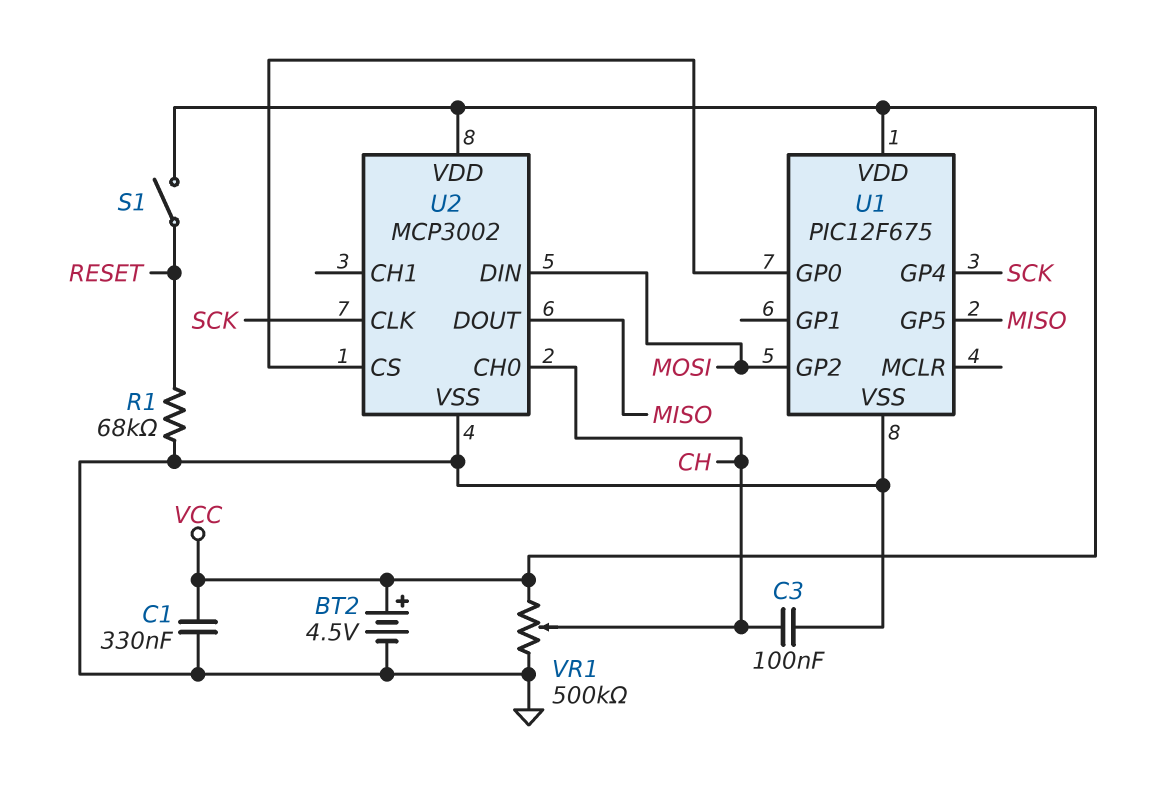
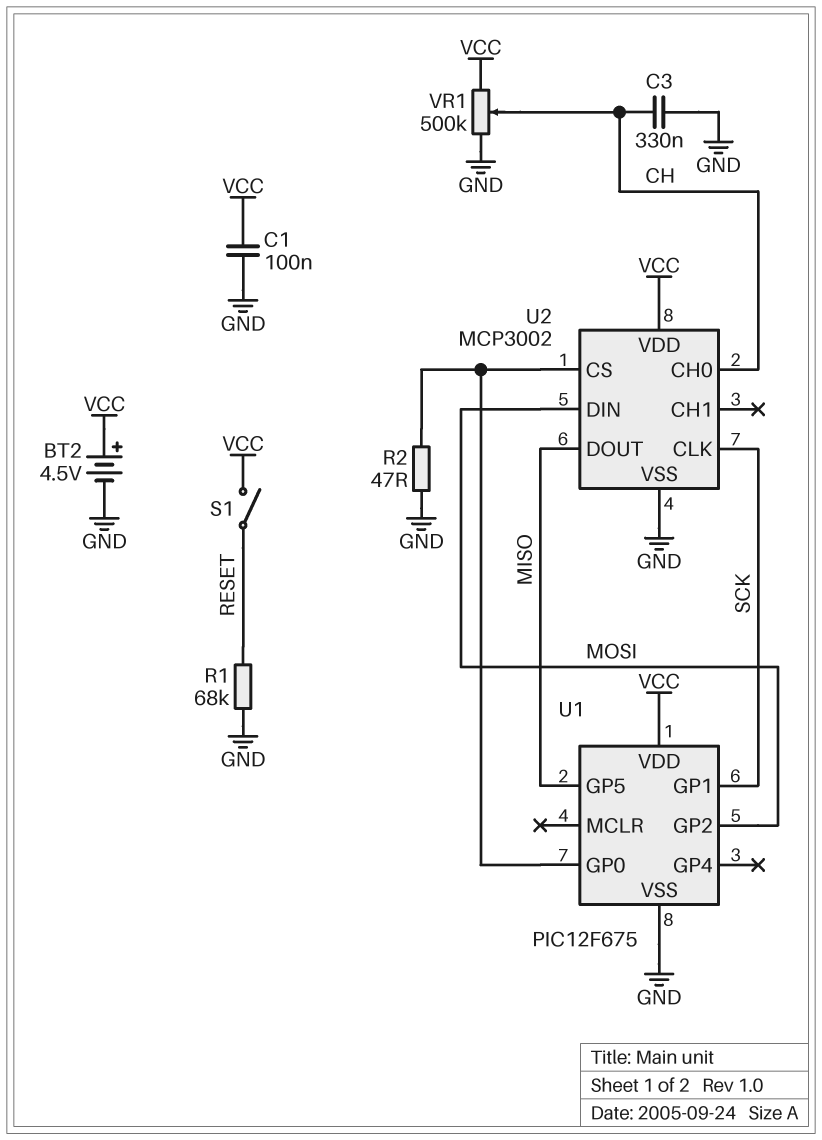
C1: 330nF (GND, VCC) -> 100nF (GND, VCC)
C3: 100nF (CH, GND) -> 330nF (CH, GND)
R2: none -> 47 (GND, U1/GP0)
U1 pin GP1: none -> SCK
U1 pin GP4: SCK -> none

